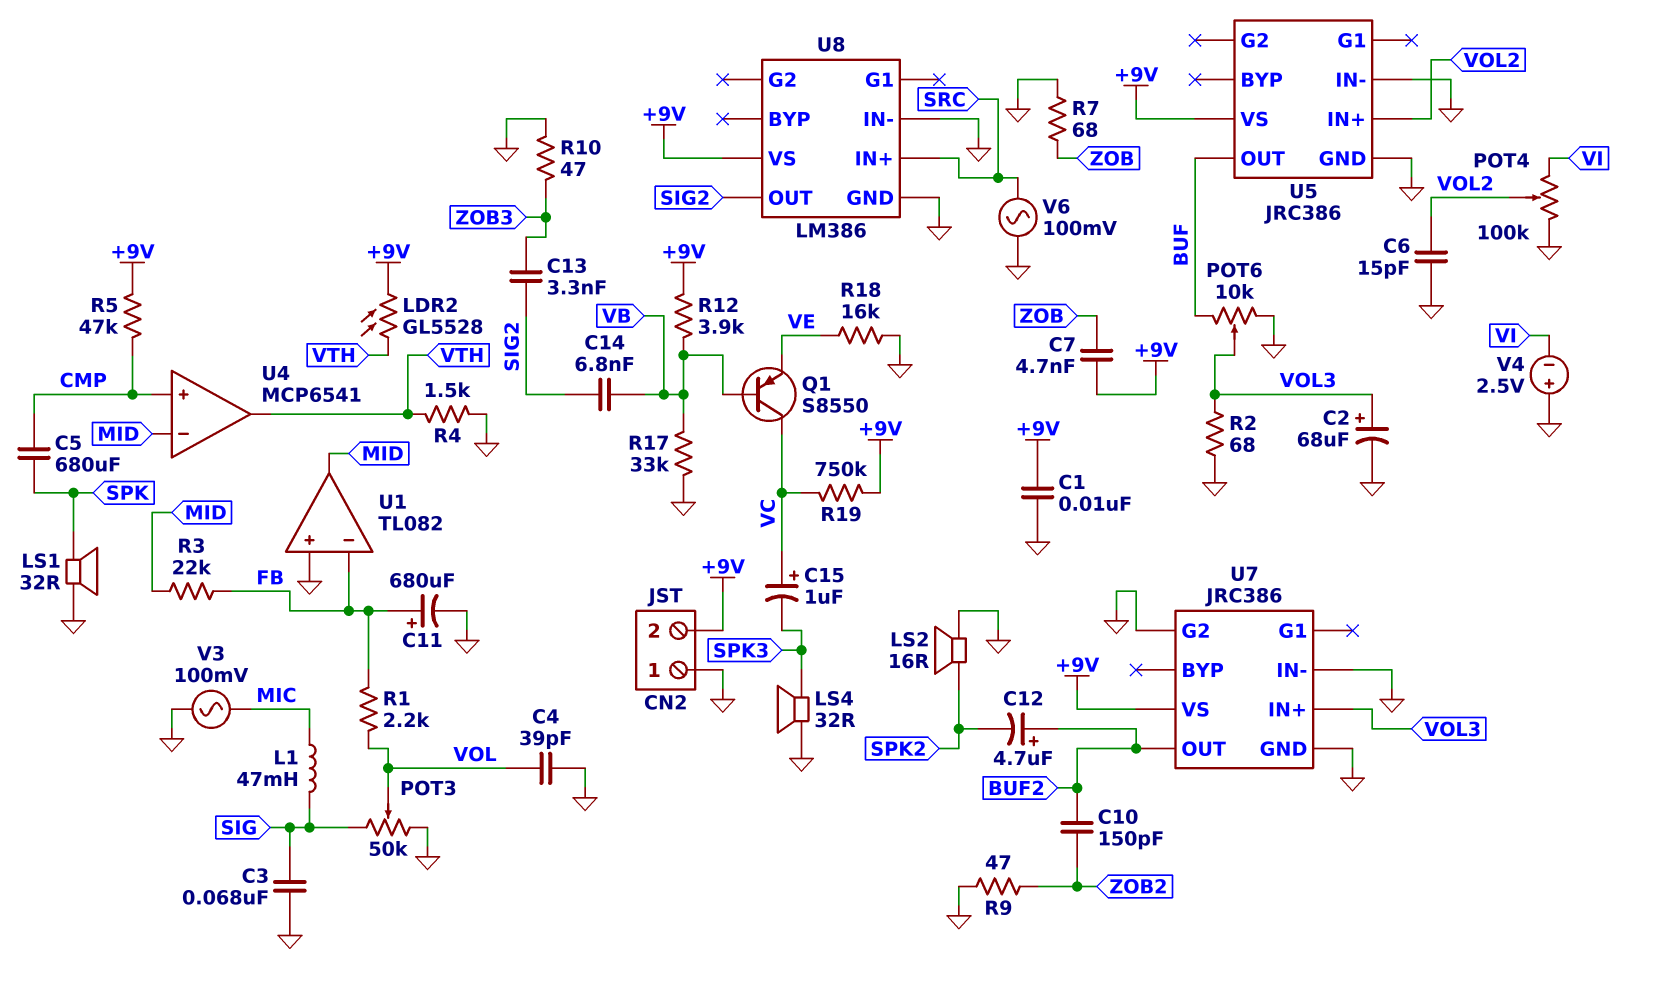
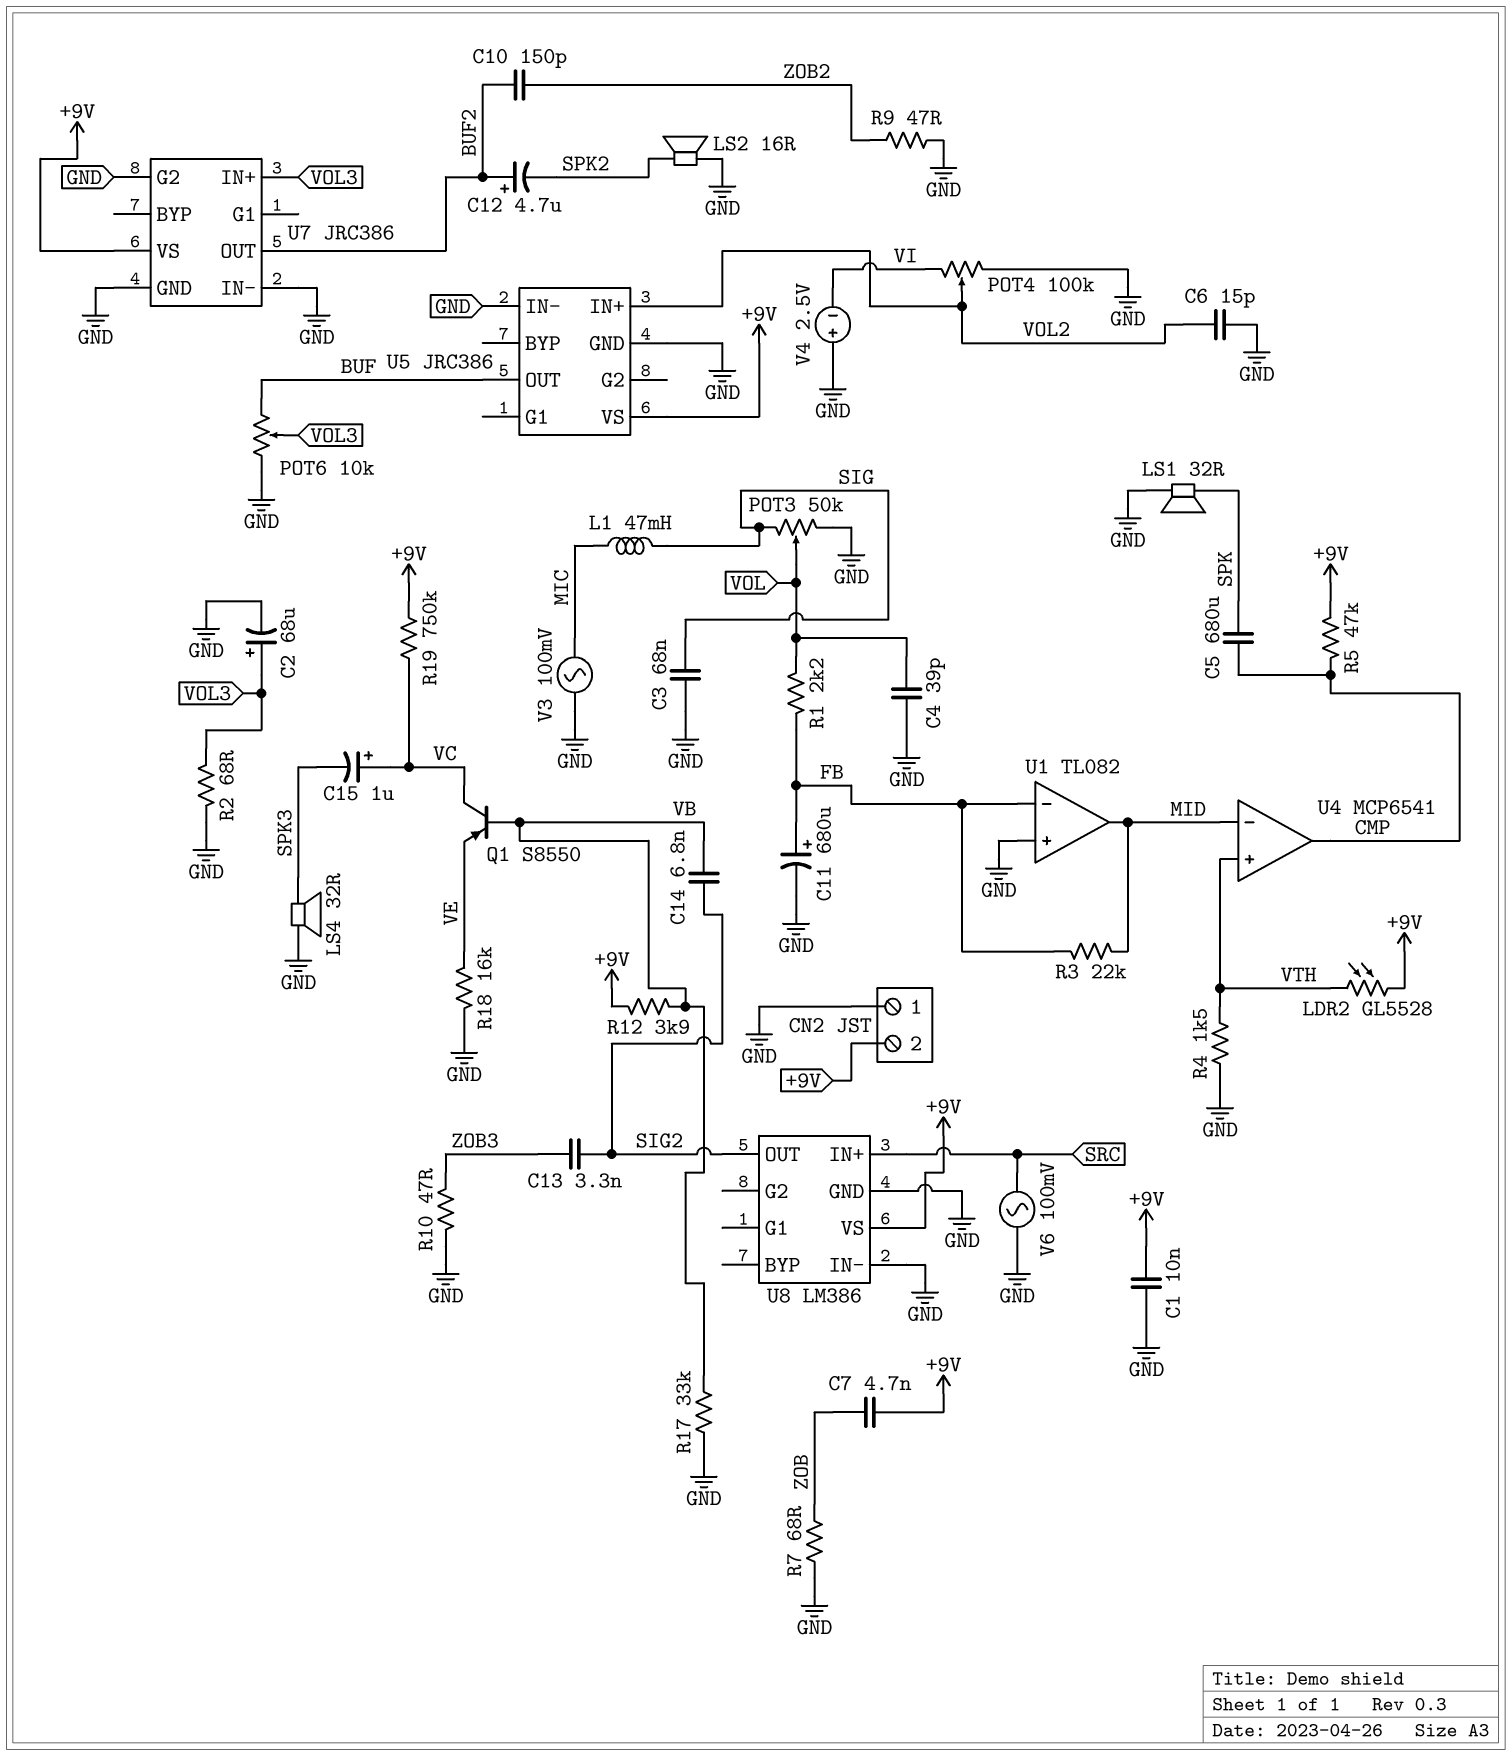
U4 pin in+: CMP -> VTH
U4 pin out: VTH -> CMP

